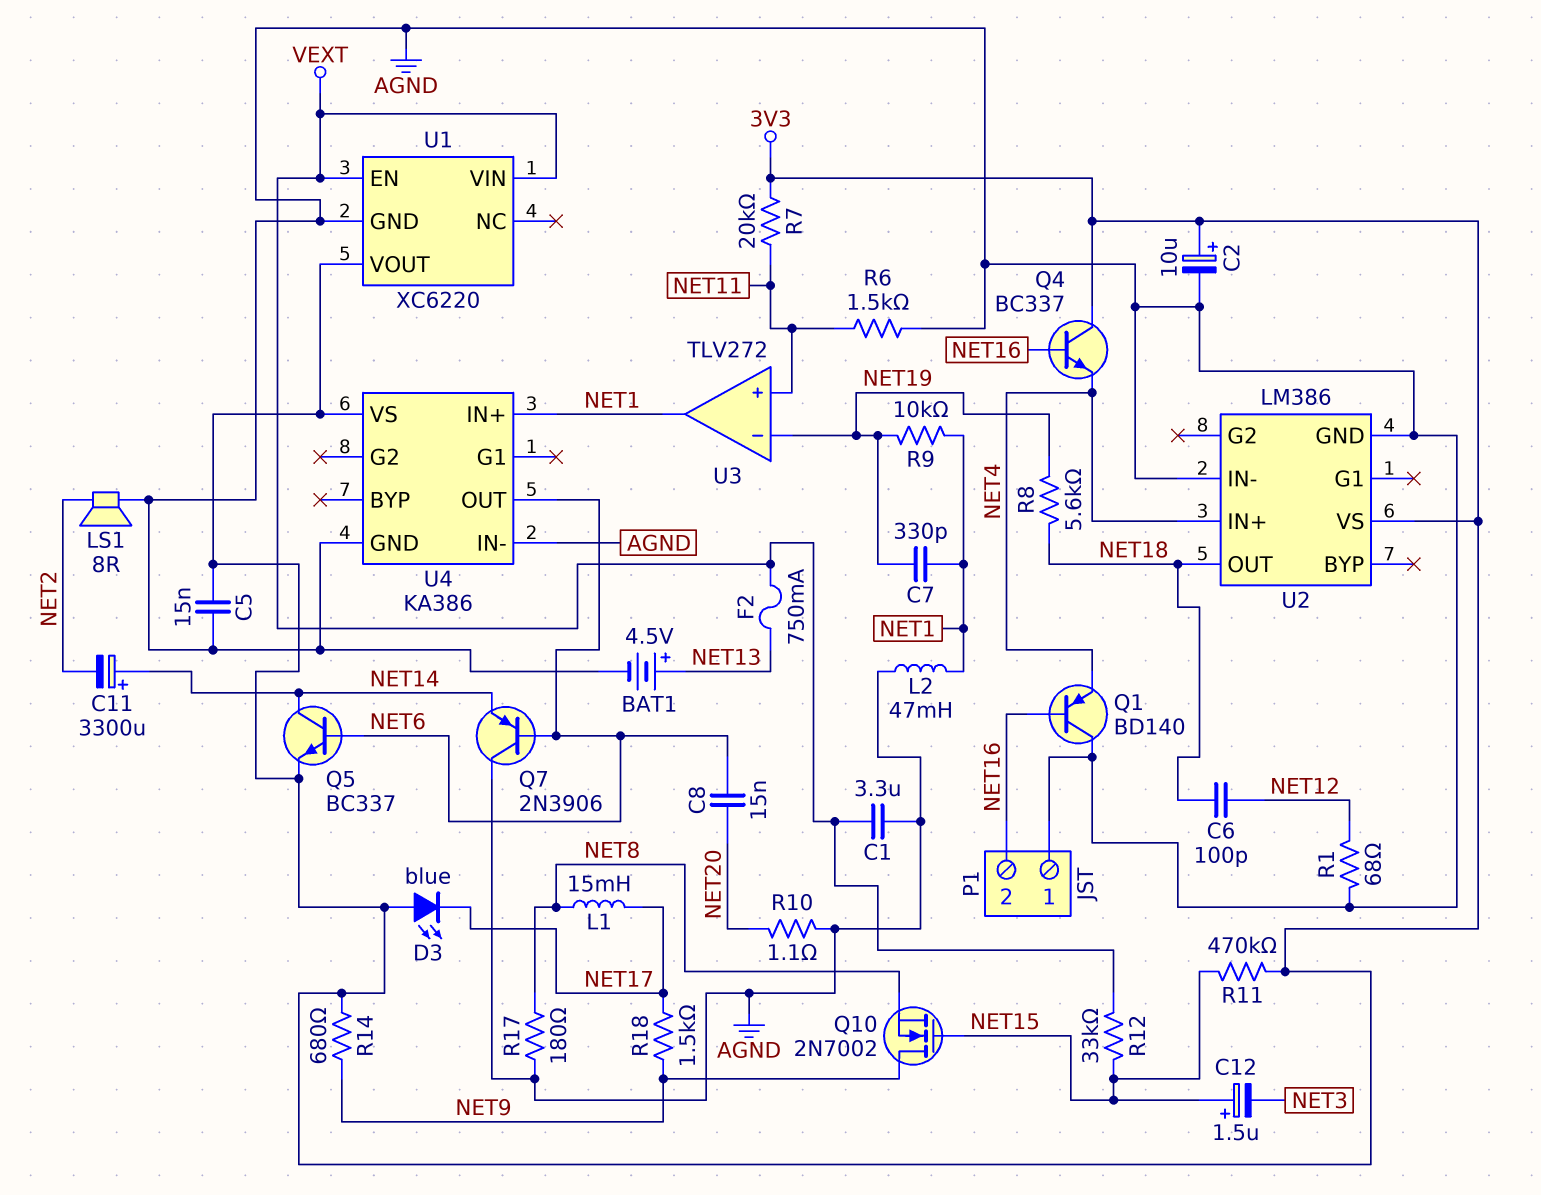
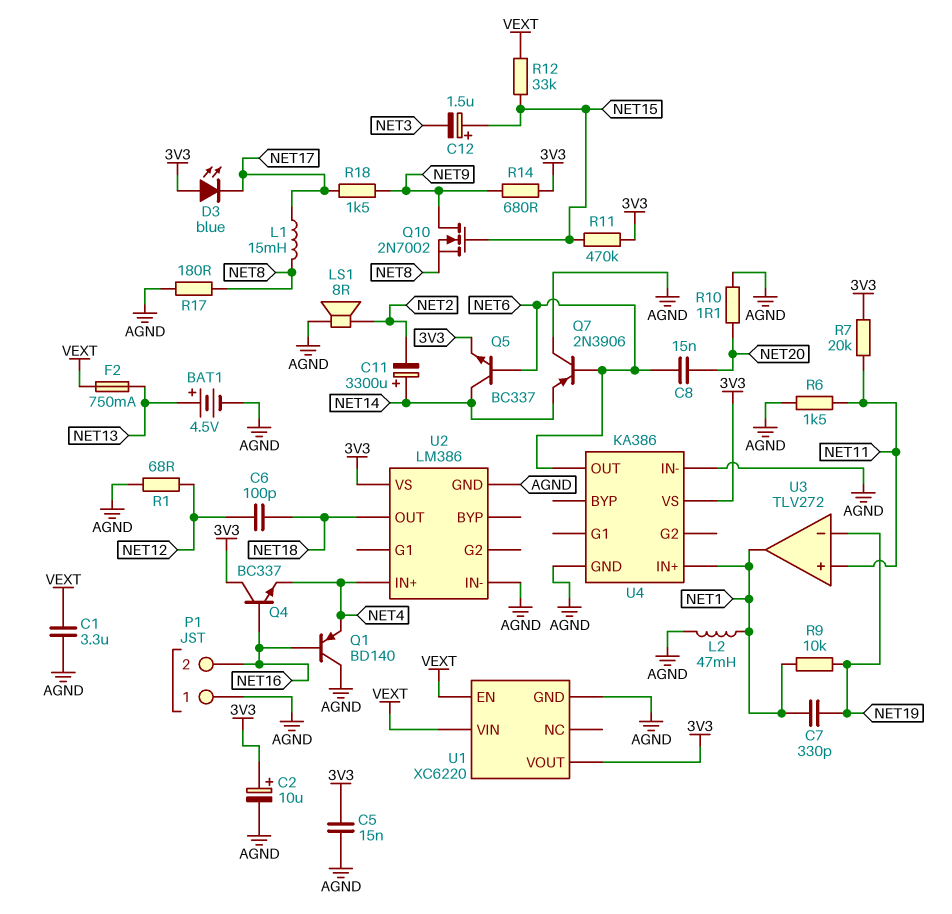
R8: 5.6k (NET18, NET19) -> none

